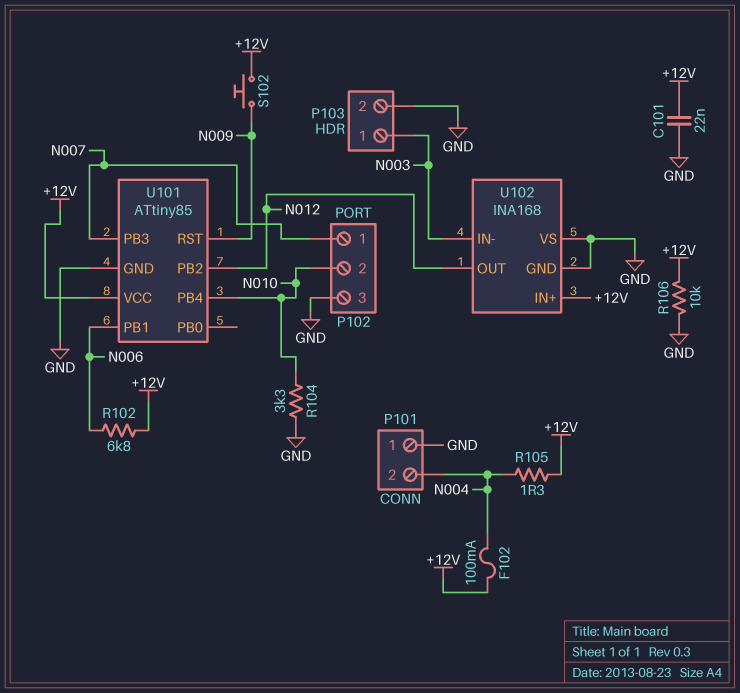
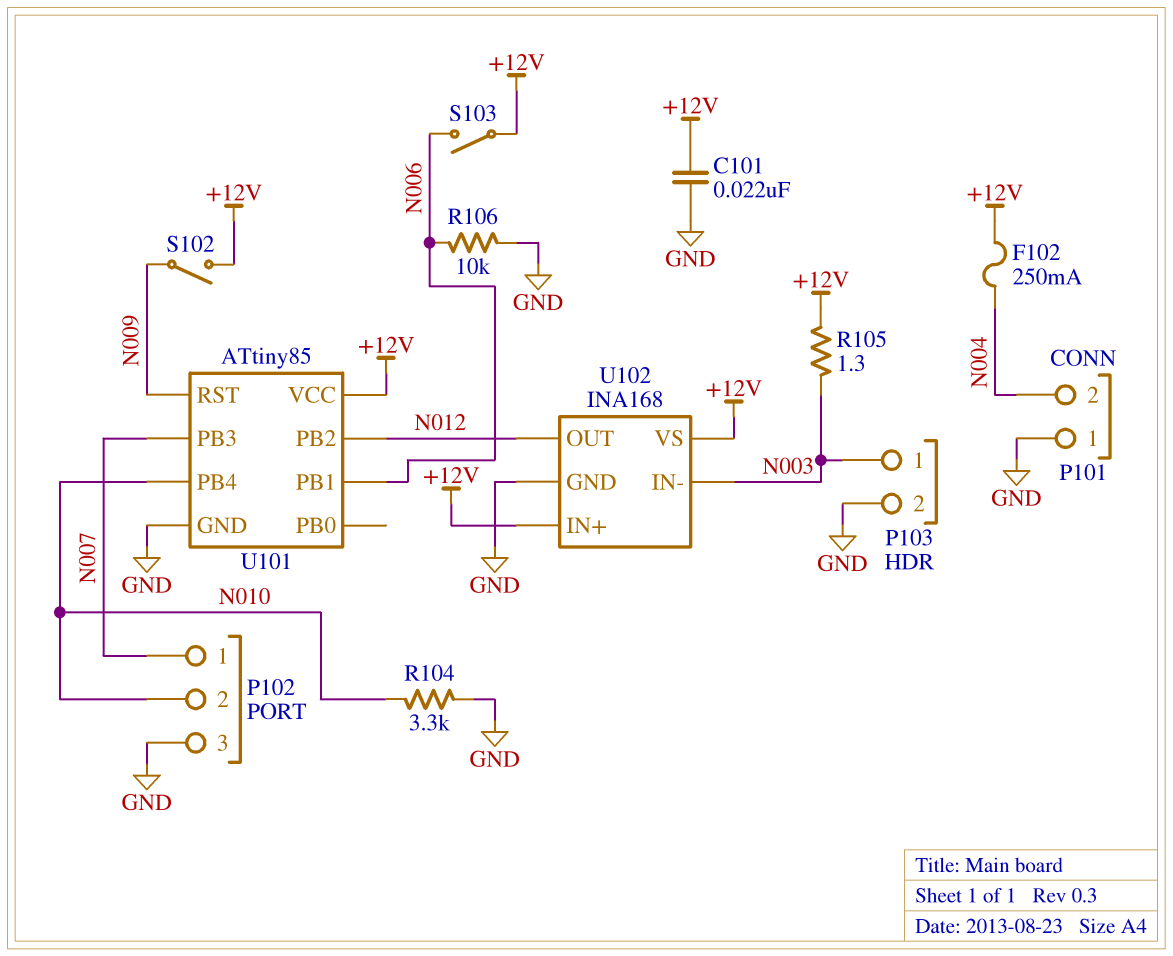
F102: 100mA (+12V, N004) -> 250mA (+12V, N004)
R102: 6.8k (+12V, N006) -> none
R105: 1.3 (+12V, N004) -> 1.3 (+12V, N003)
R106: 10k (+12V, GND) -> 10k (GND, N006)
S102: button (+12V, N009) -> switch (+12V, N009)
S103: none -> switch (+12V, N006)
U102 pin VS: GND -> +12V

